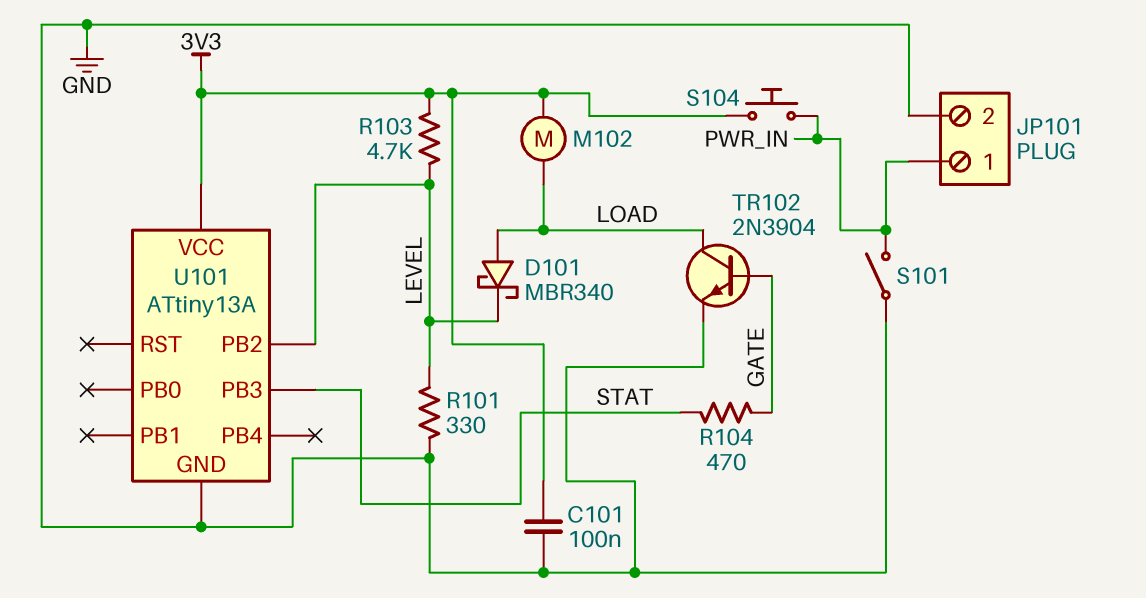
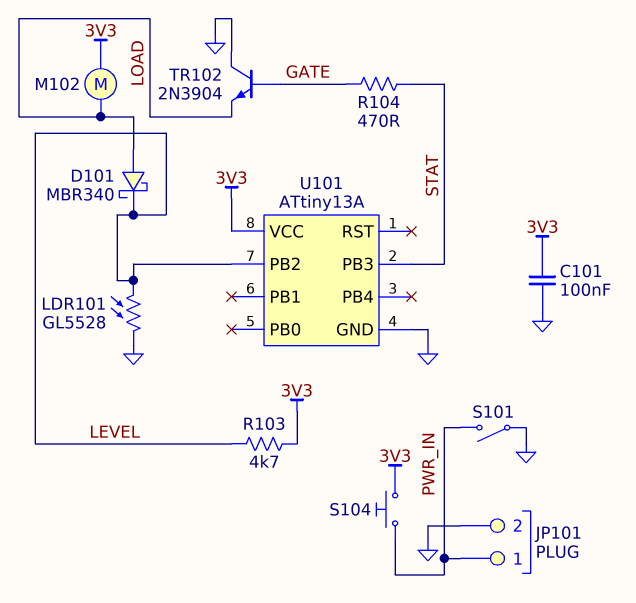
LDR101: none -> GL5528 (GND, LEVEL)
R101: 330 (GND, LEVEL) -> none
TR102: NPN 2N3904 (B GATE, C LOAD, E GND) -> NPN 2N3904 (B GATE, C GND, E LOAD)

